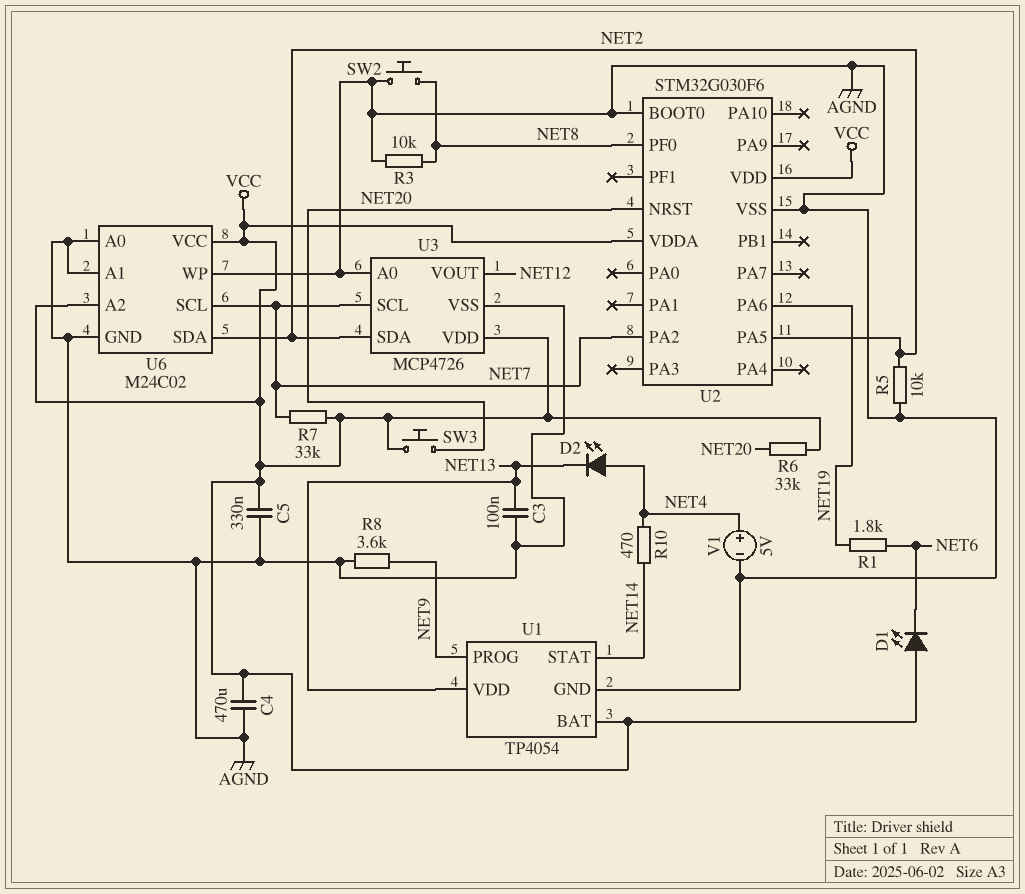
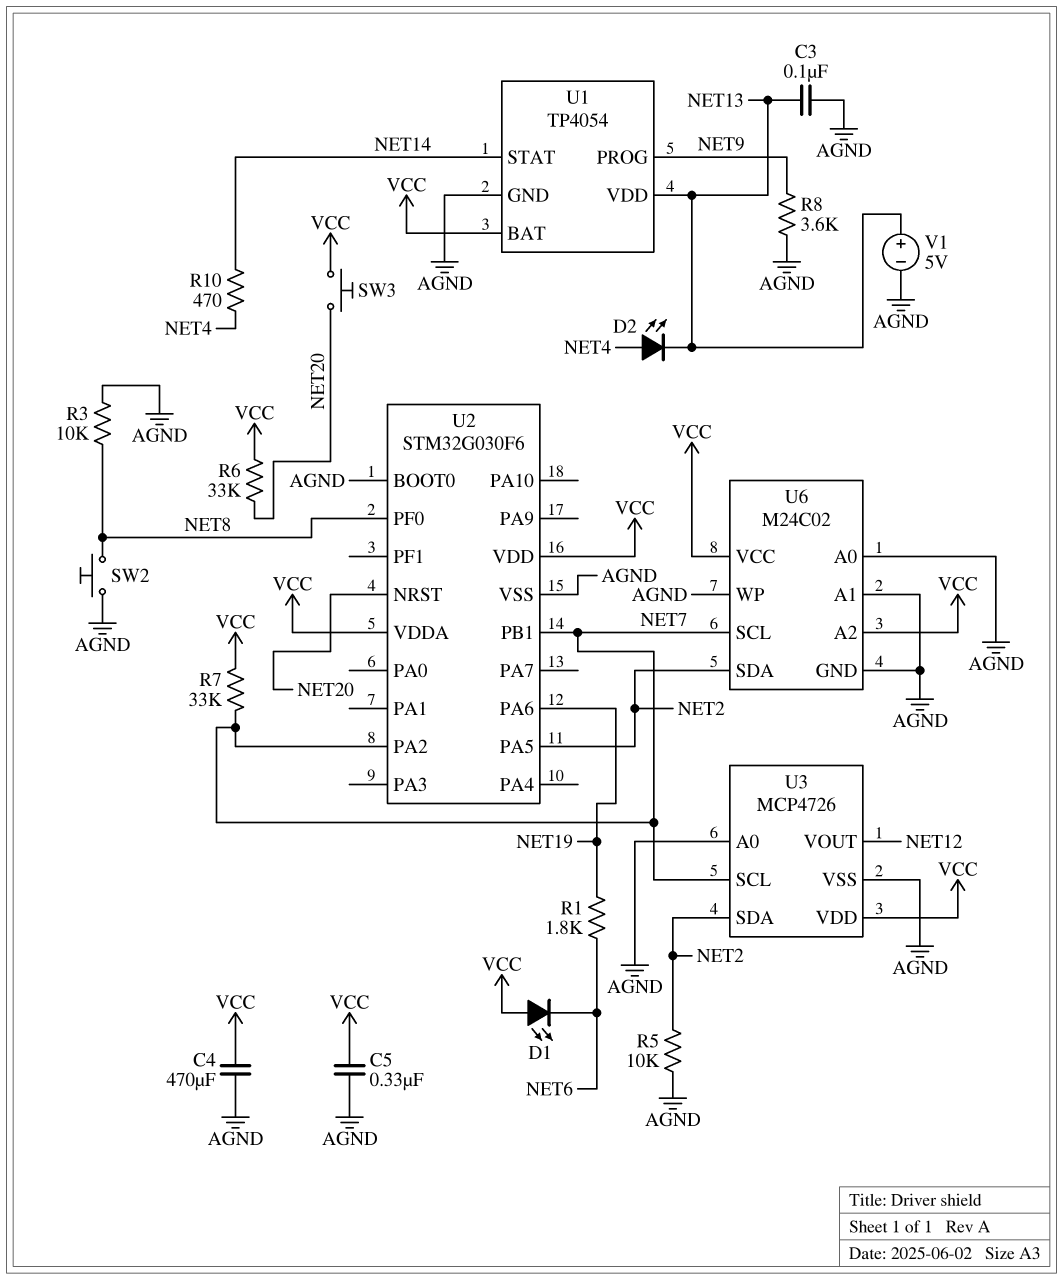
U2 pin PB1: none -> NET7
V1: 5V (plus NET4, minus AGND) -> 5V (plus NET13, minus AGND)

